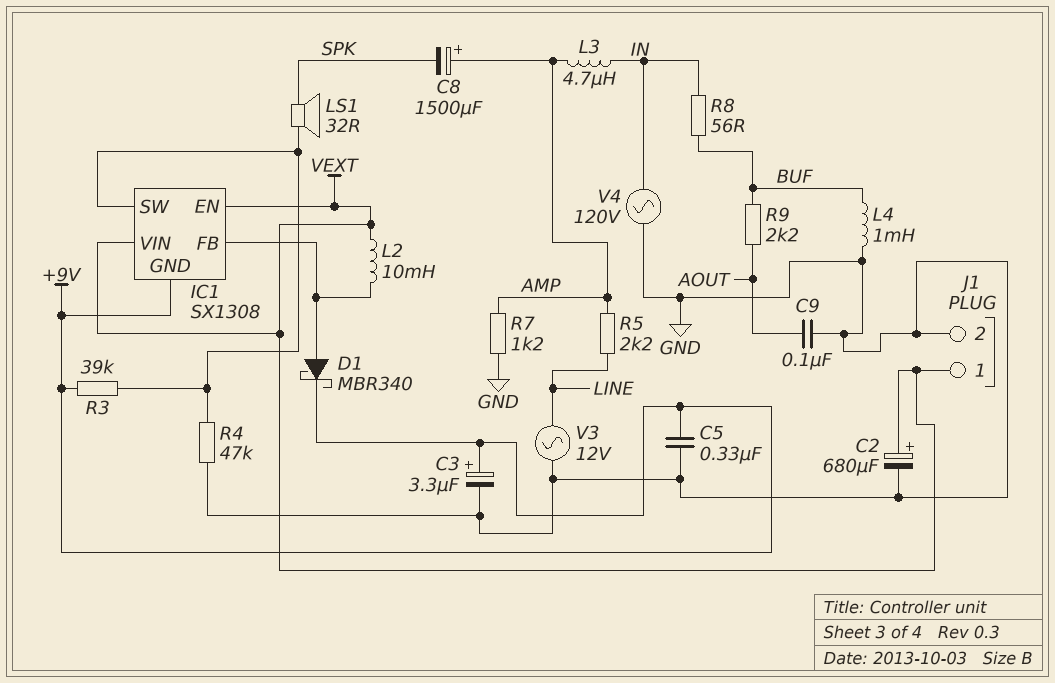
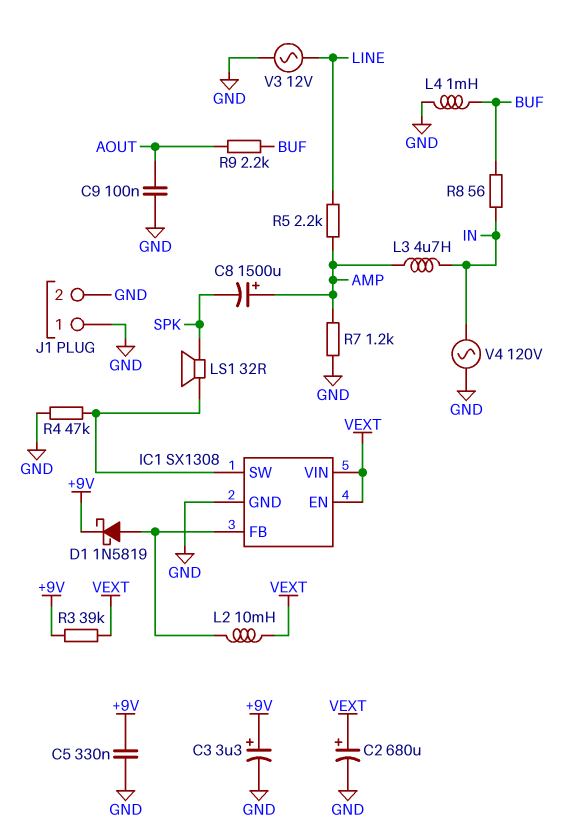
D1: schottky MBR340 (A IC1/FB, K +9V) -> schottky 1N5819 (A IC1/FB, K +9V)
IC1 pin GND: +9V -> GND
J1 pin 1: VEXT -> GND
R3: 39k (+9V, IC1/SW) -> 39k (+9V, VEXT)

